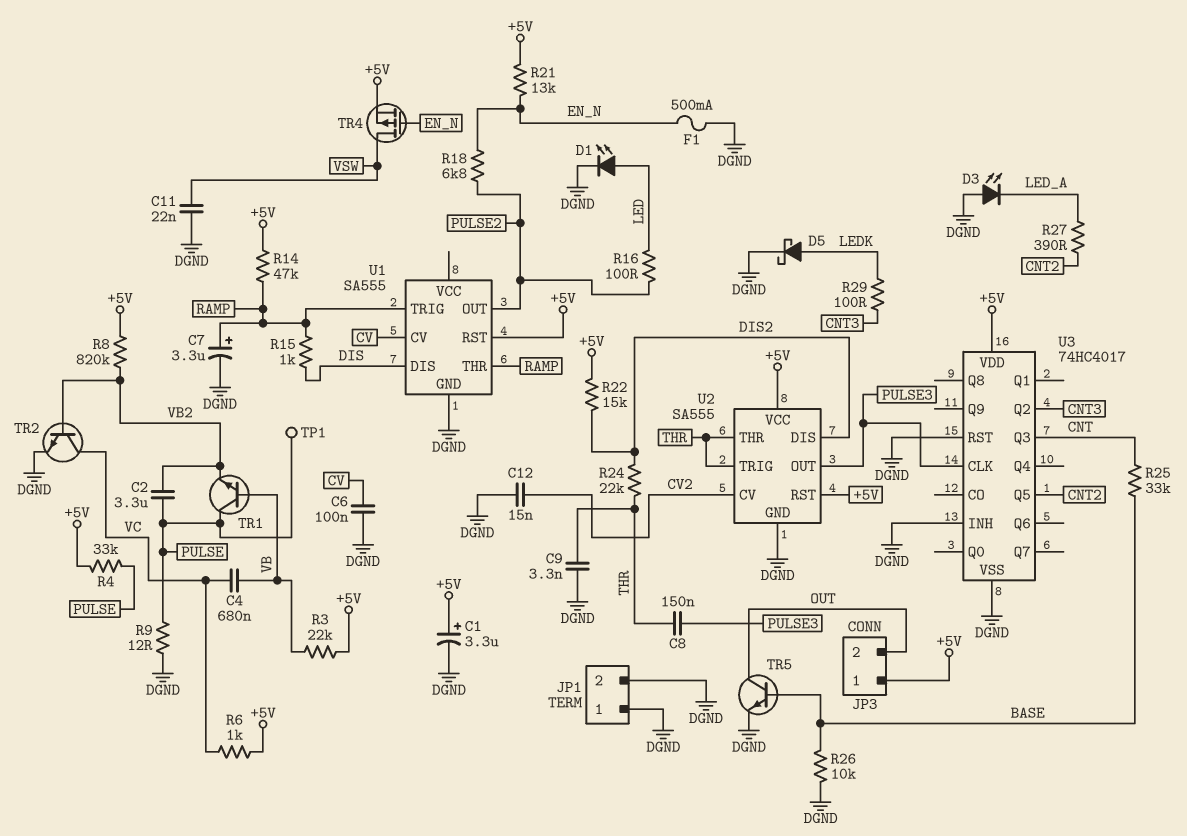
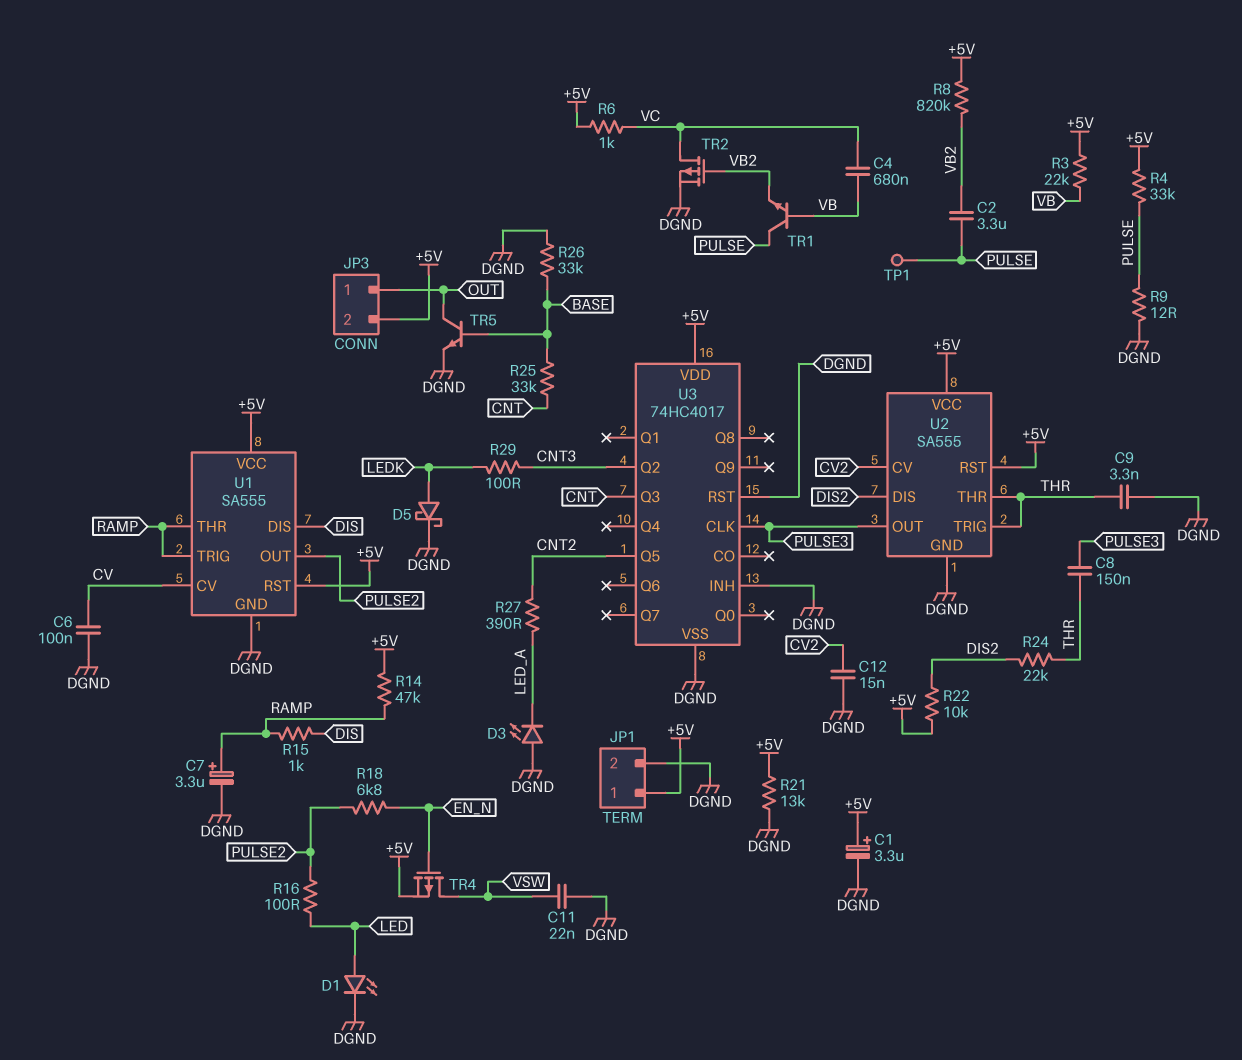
F1: 500mA (DGND, EN_N) -> none
JP1 pin 1: DGND -> +5V
JP3 pin 1: +5V -> OUT
JP3 pin 2: OUT -> +5V
R21: 13k (+5V, EN_N) -> 13k (+5V, DGND)
R22: 15k (+5V, DIS2) -> 10k (+5V, DIS2)
R26: 10k (BASE, DGND) -> 33k (BASE, DGND)
TR2: NPN (B VB2, C VC, E DGND) -> PMOS (G VB2, D VC, S DGND)
U1 pin VCC: none -> +5V

